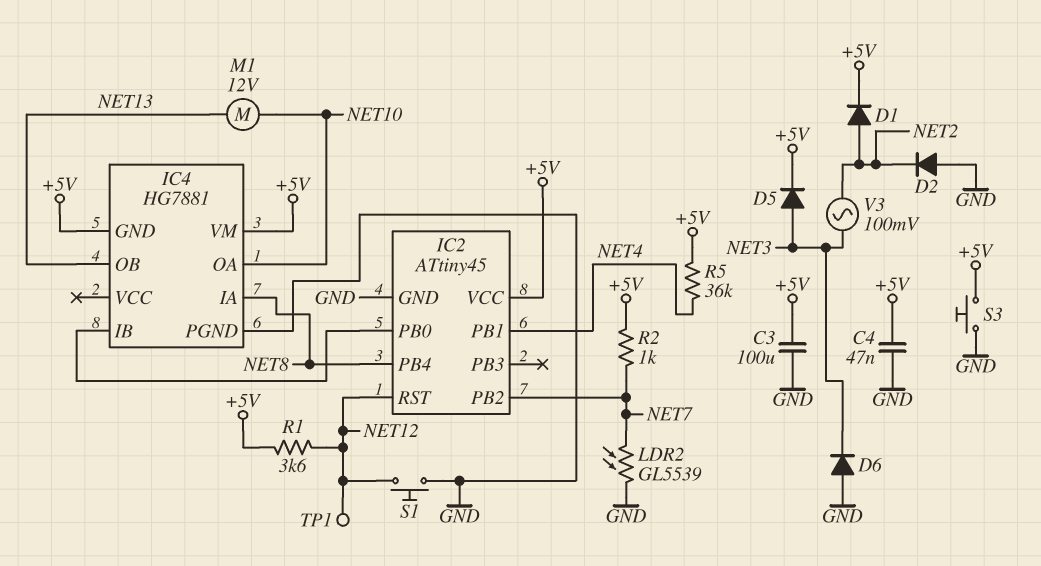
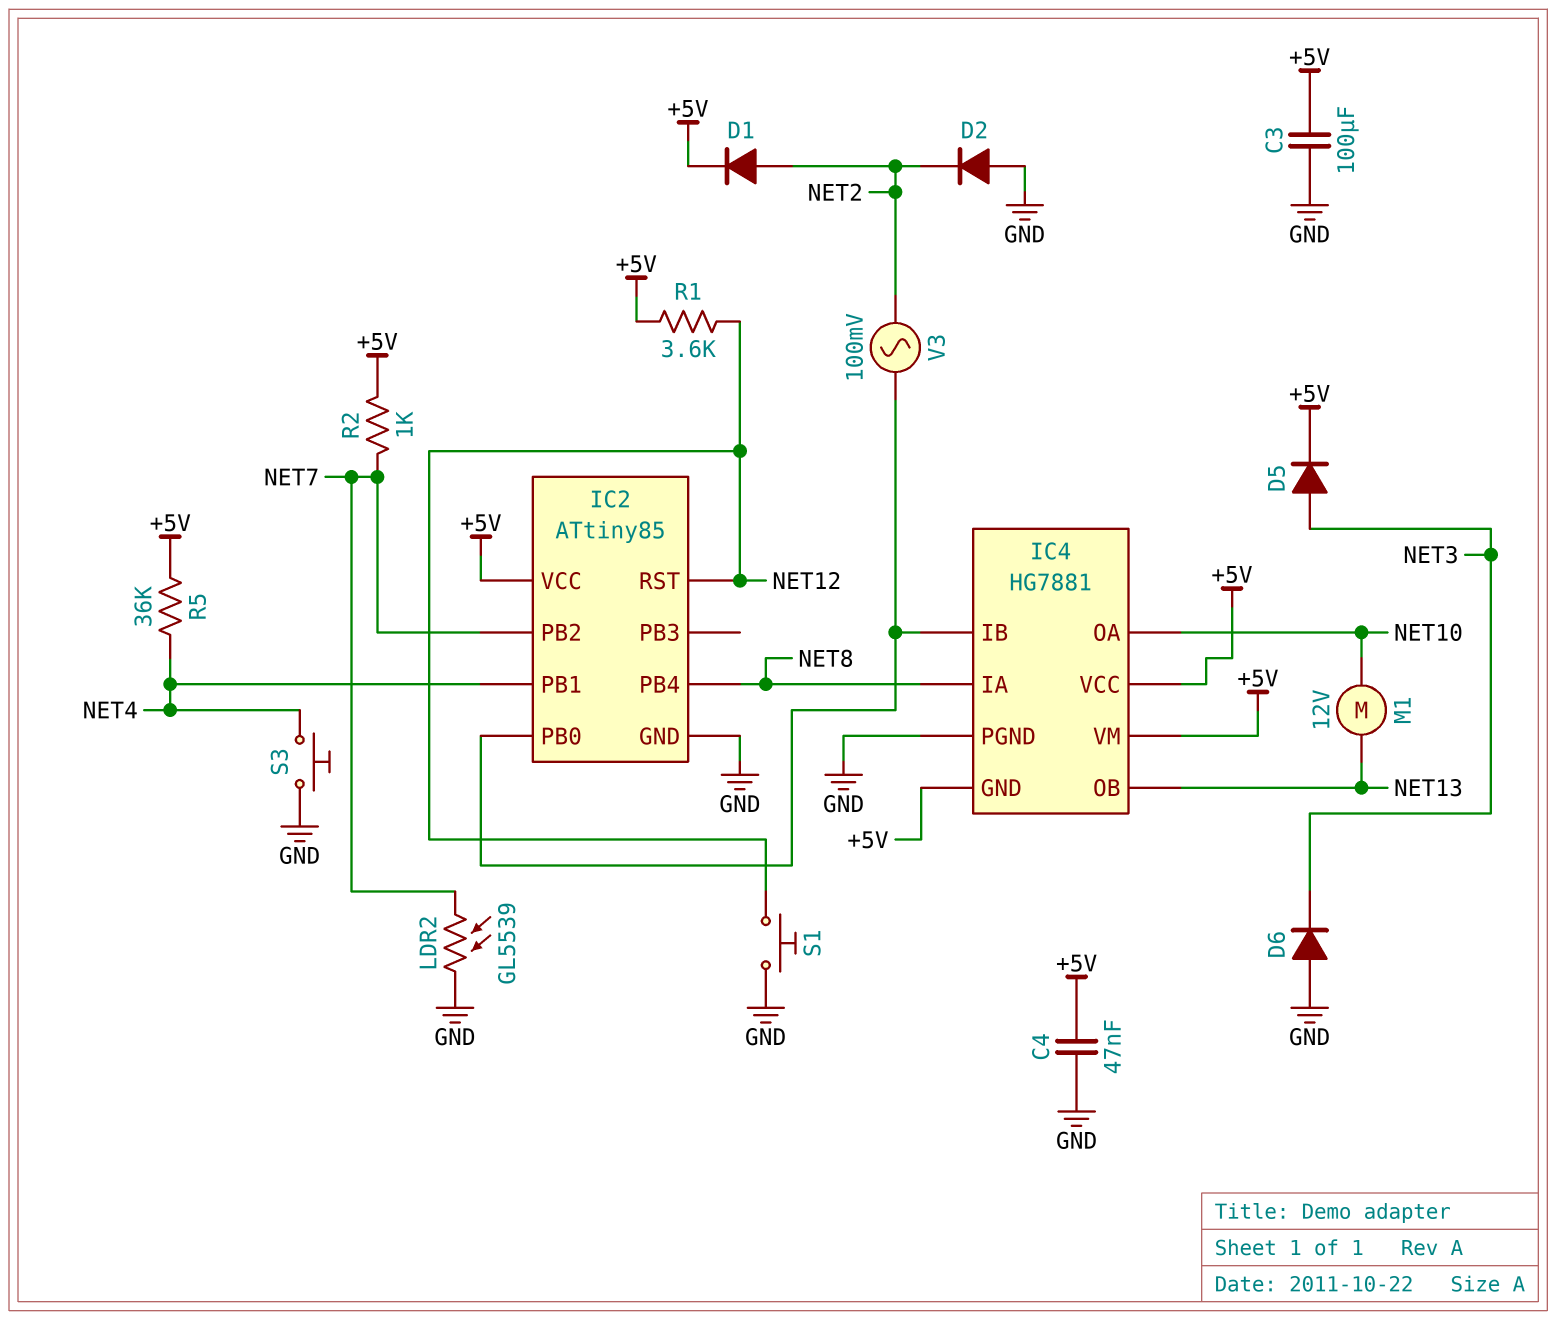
IC2: ATtiny45 -> ATtiny85
IC4 pin VCC: none -> +5V
S3: button (+5V, GND) -> button (GND, NET4)
TP1: test point (NET12) -> none
V3: AC 100mV (NET2, NET3) -> AC 100mV (IC2/PB0, NET2)

